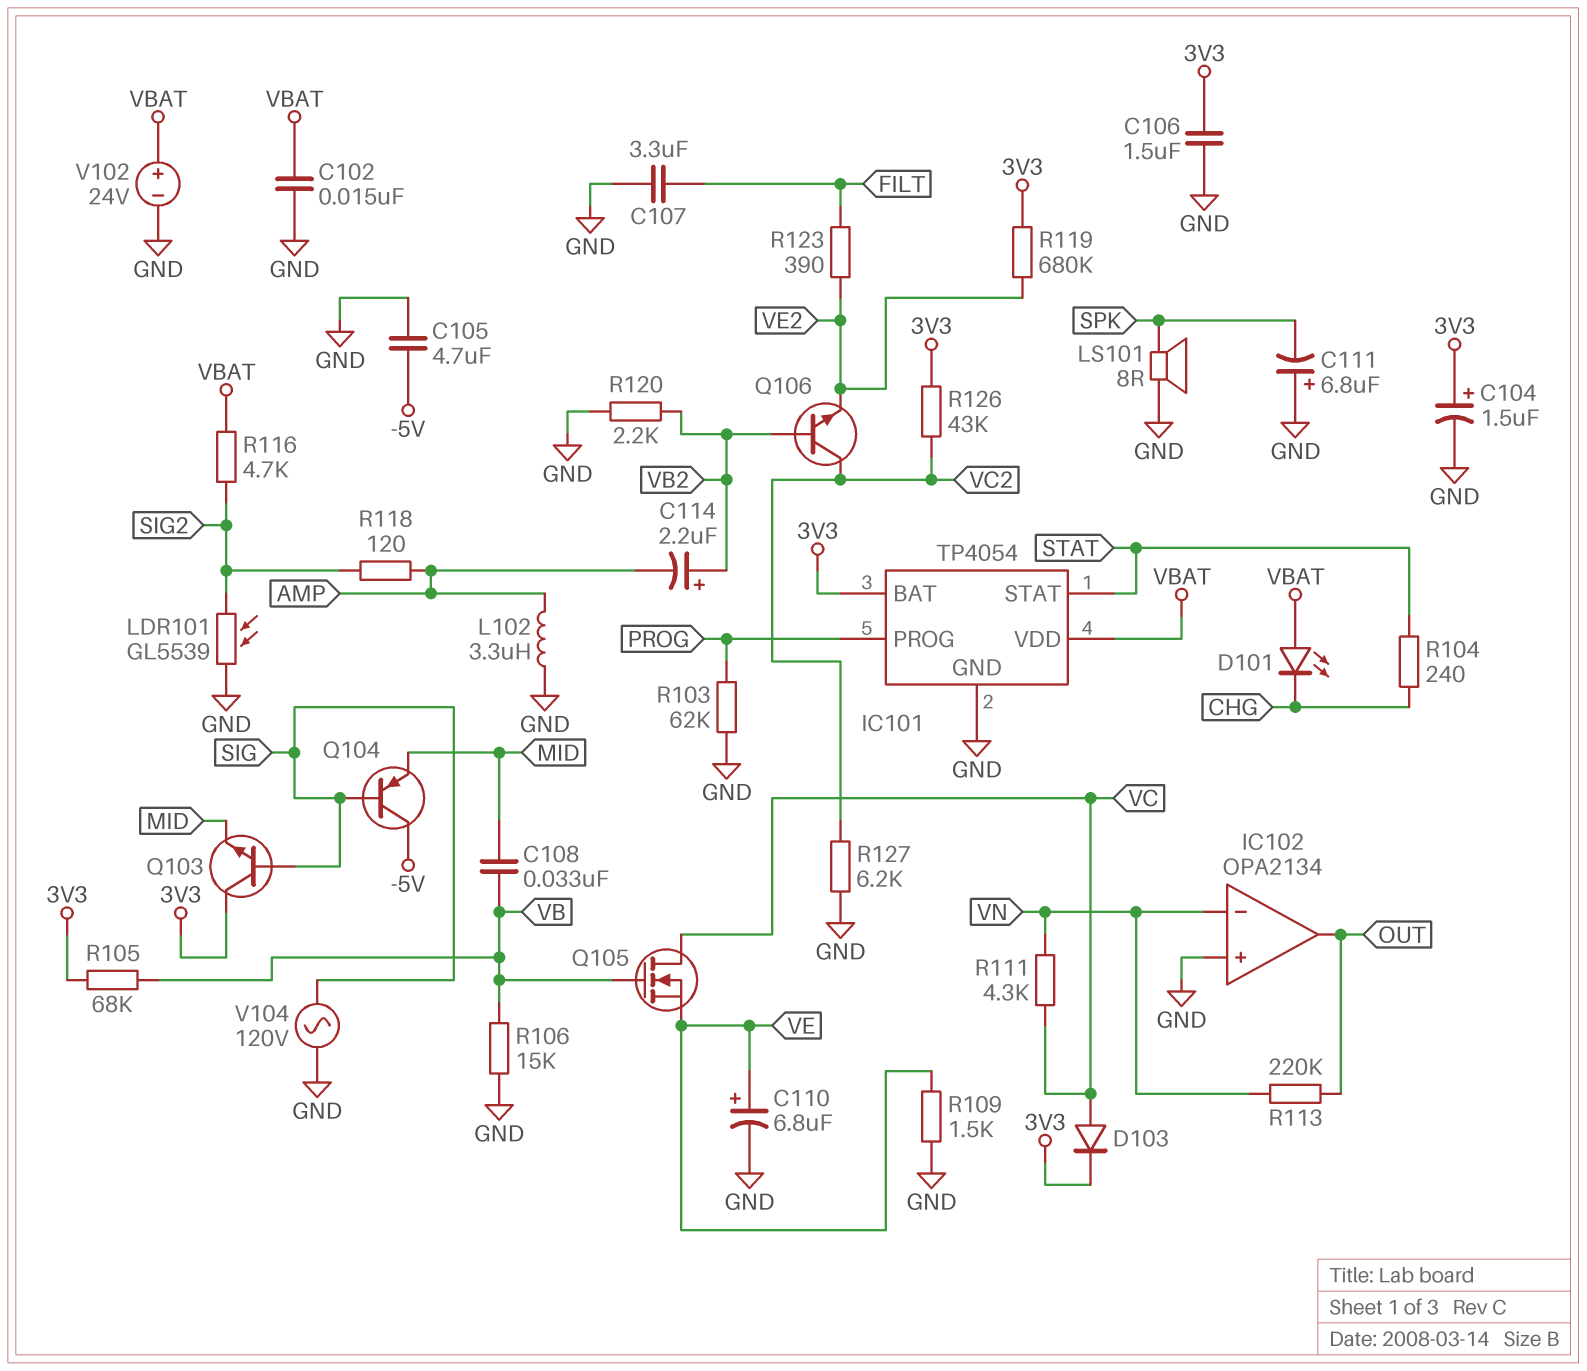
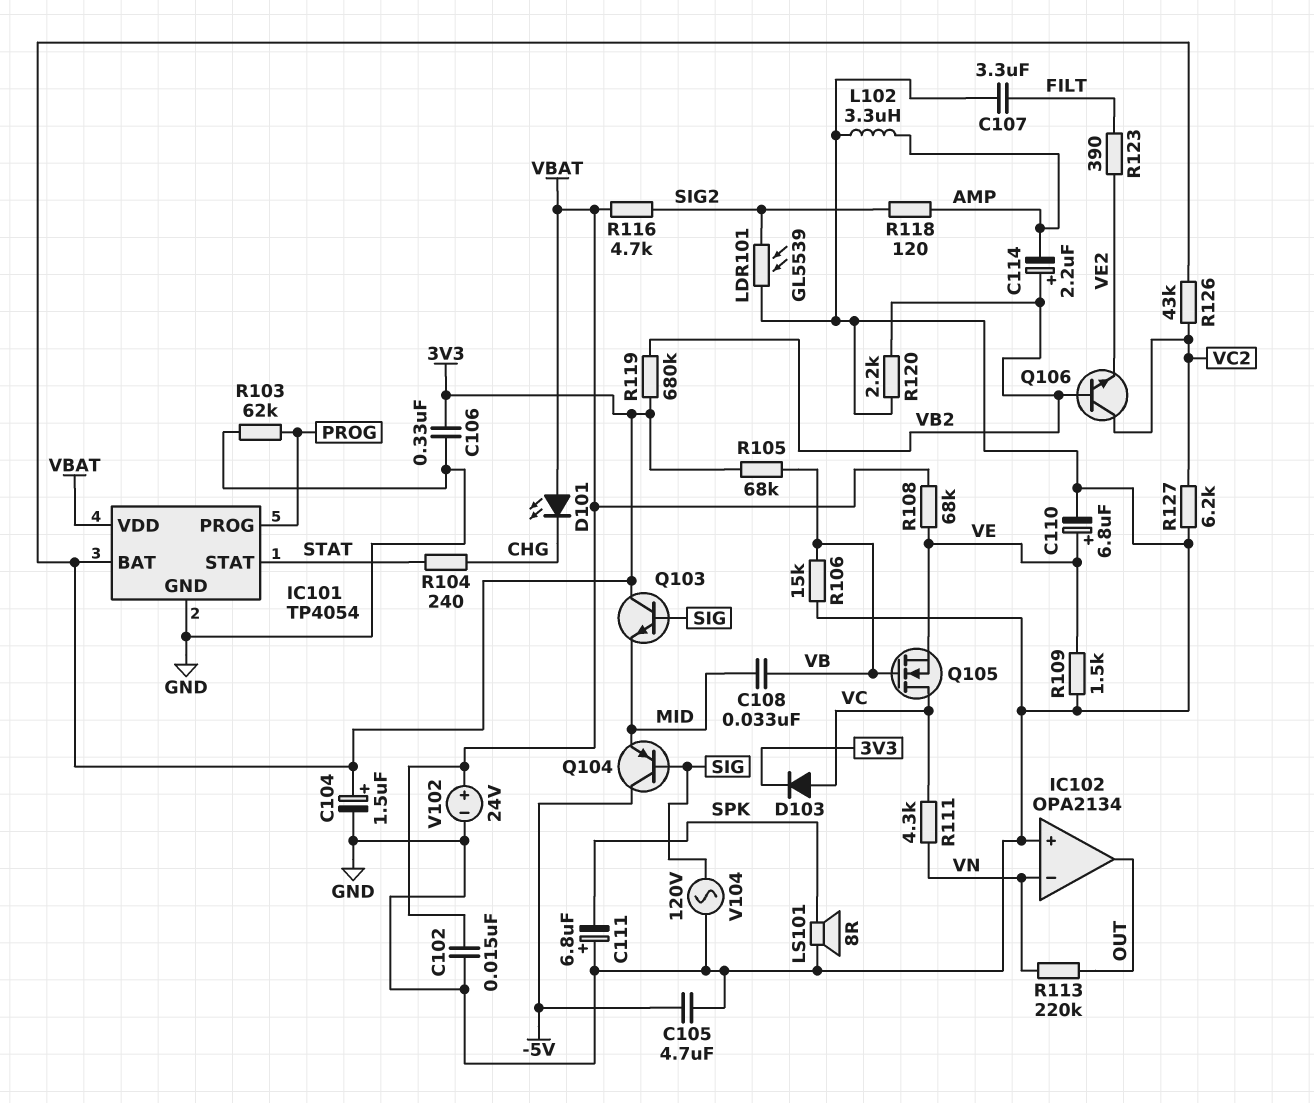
C106: 1.5uF (3V3, GND) -> 330nF (3V3, GND)
R108: none -> 68k (VBAT, VE)
R119: 680k (3V3, VE2) -> 680k (3V3, VB2)

